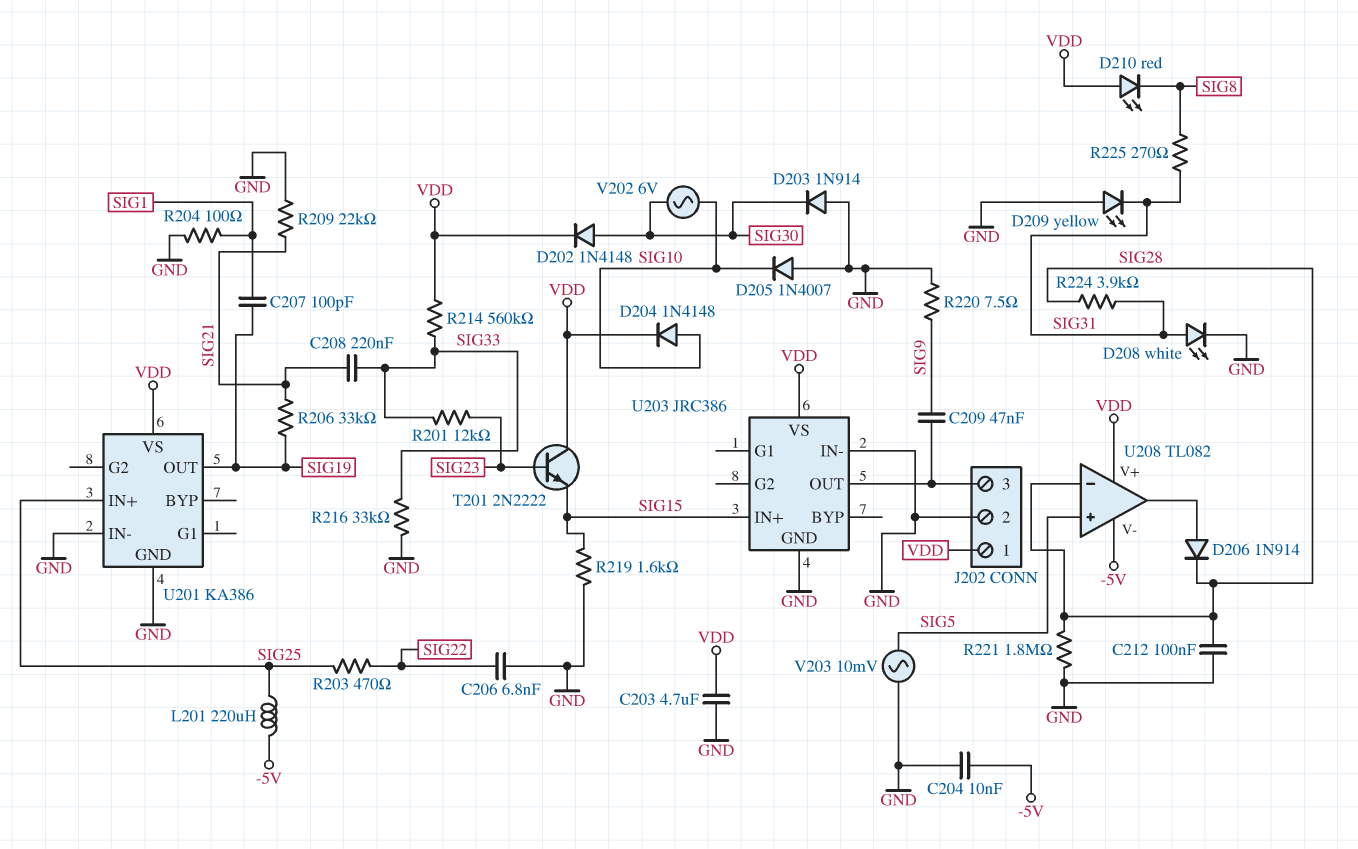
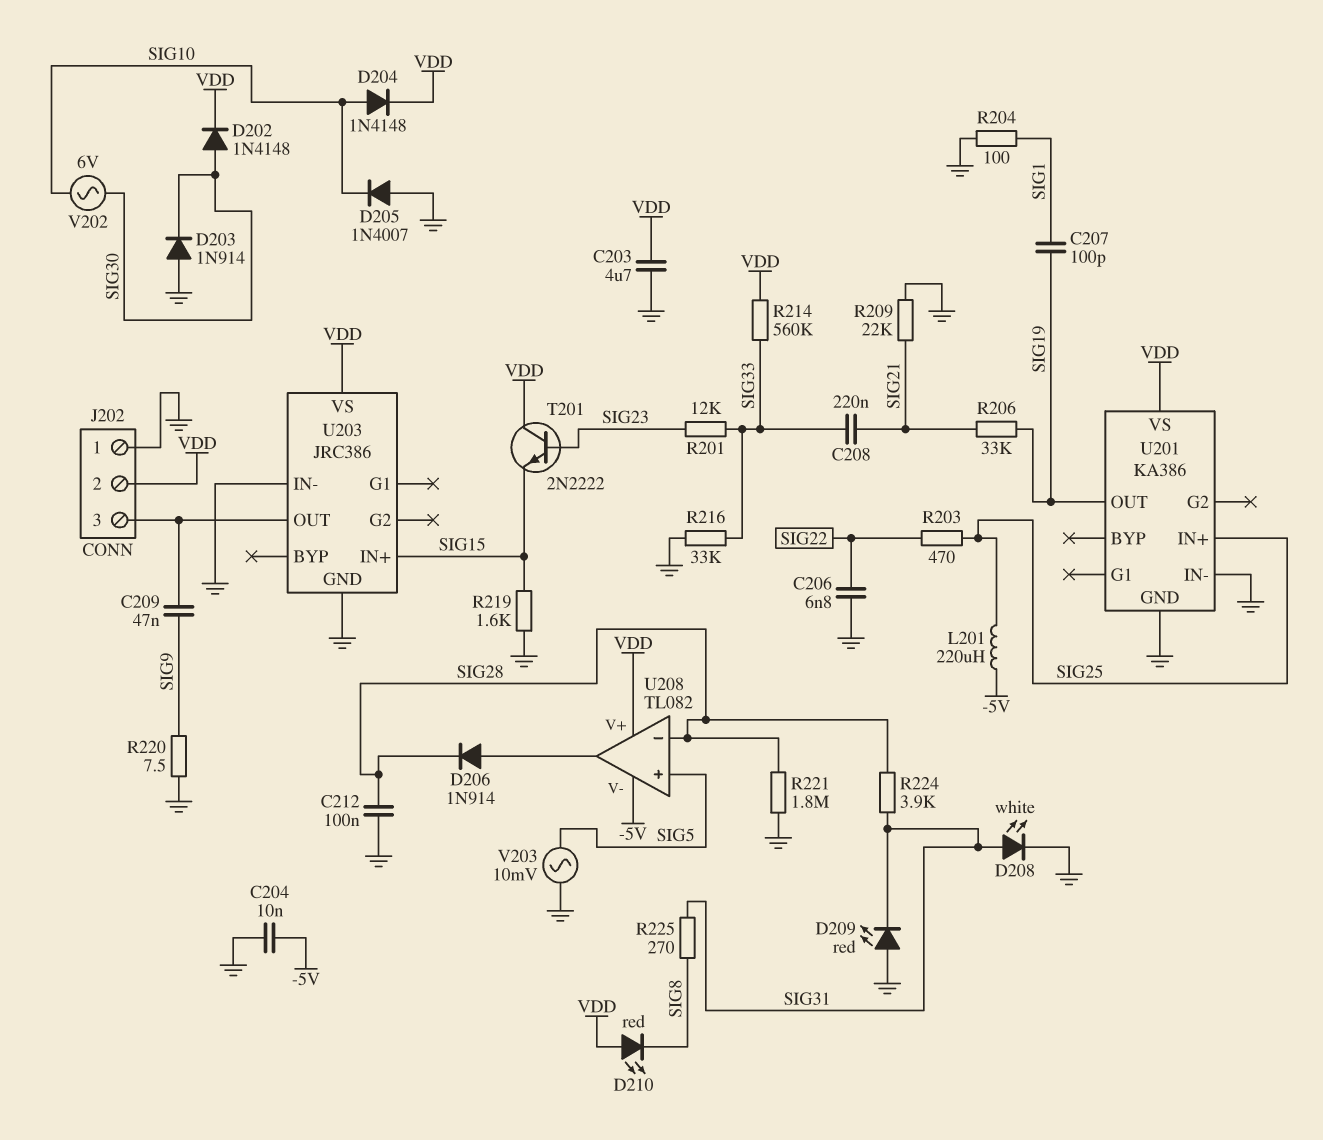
D209: LED yellow (A GND, K SIG31) -> LED red (A GND, K SIG31)
J202 pin 1: VDD -> GND
J202 pin 2: GND -> VDD

